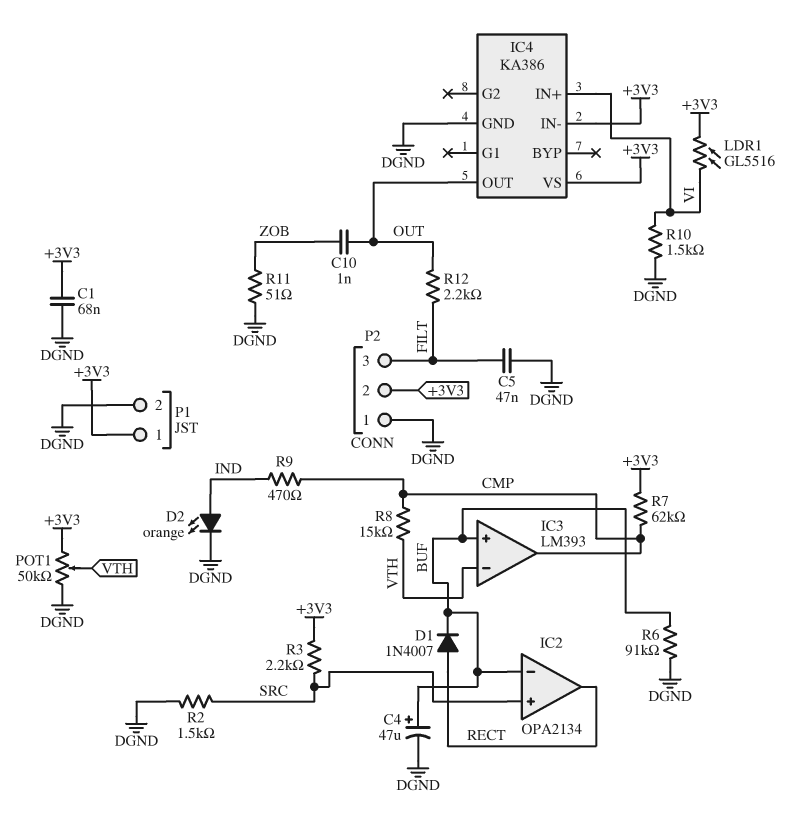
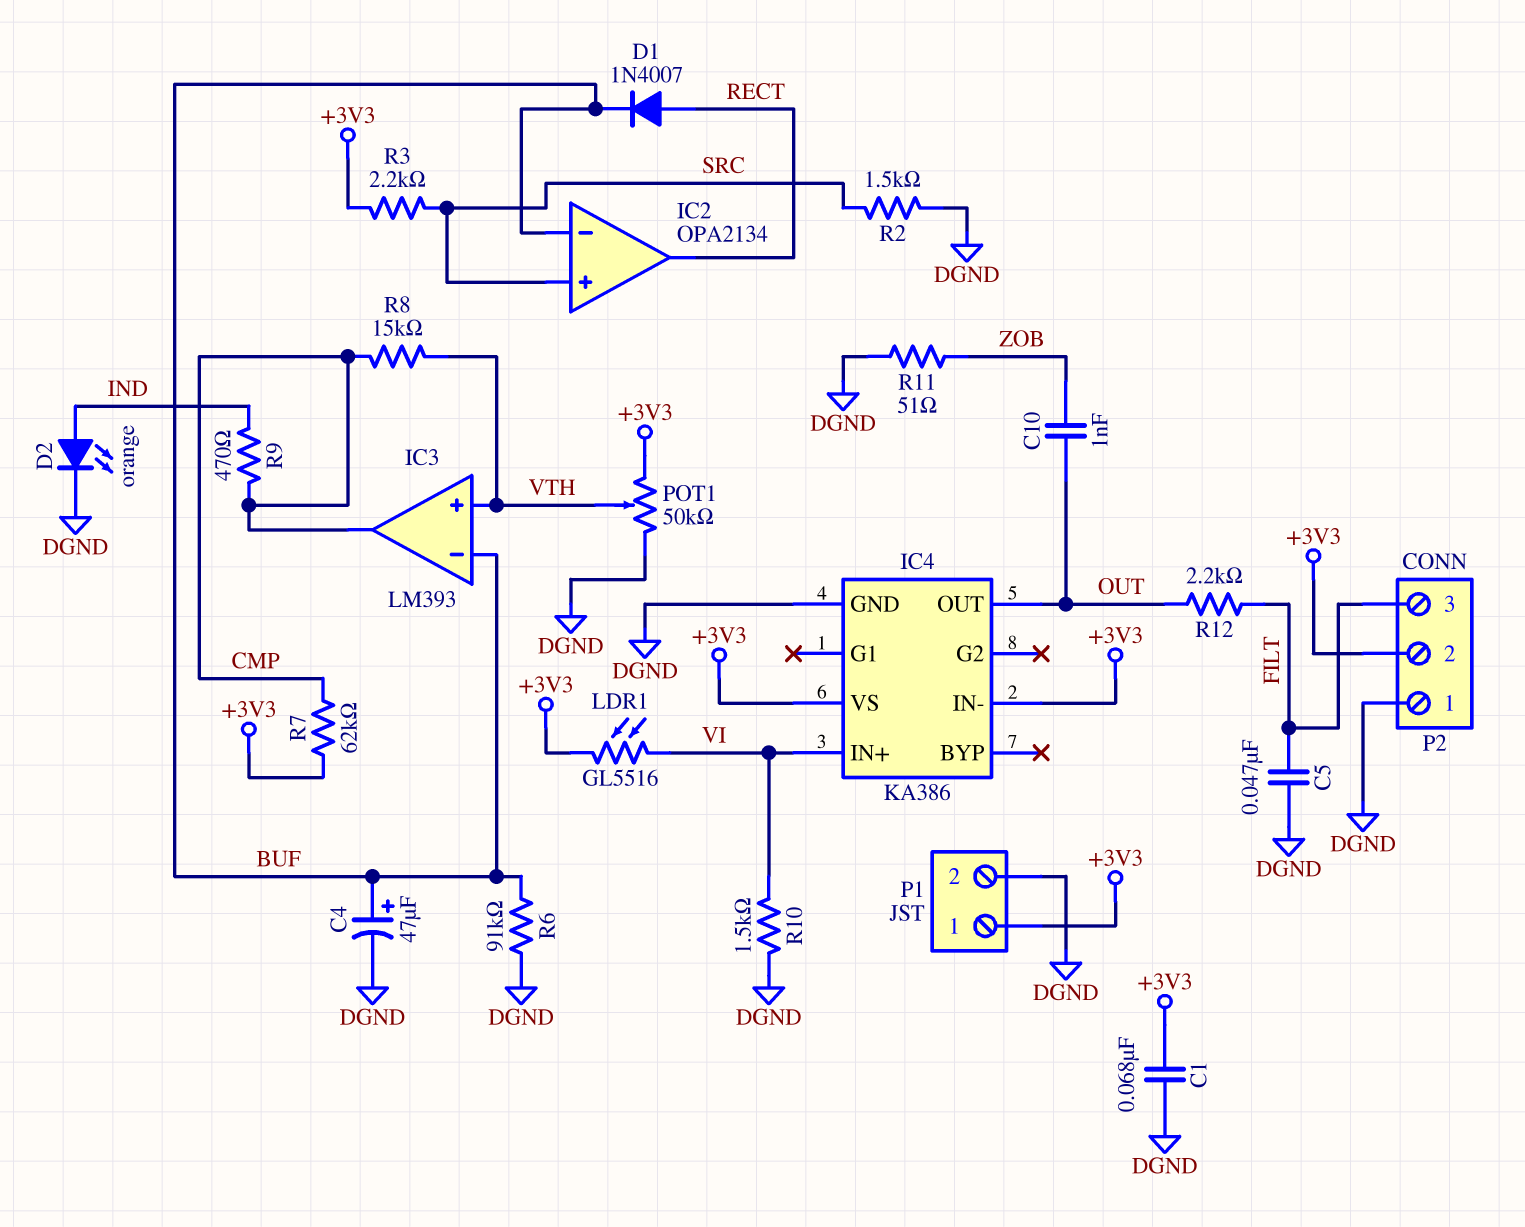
IC3 pin in+: BUF -> VTH
IC3 pin in-: VTH -> BUF

